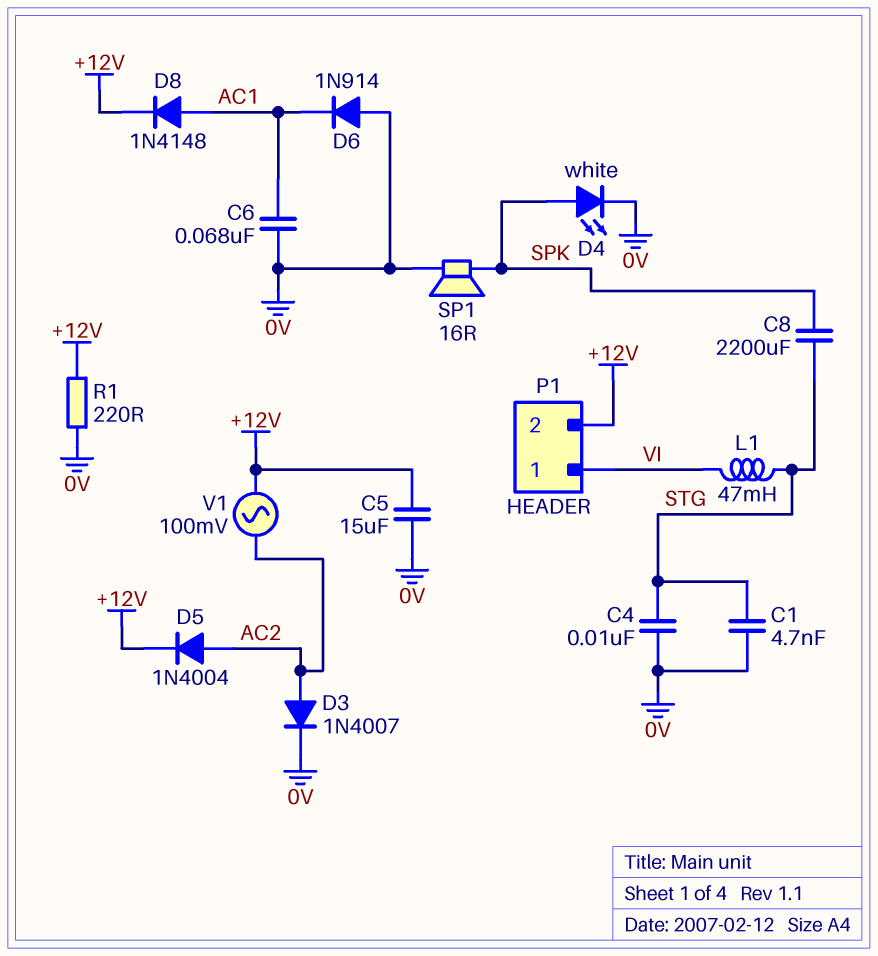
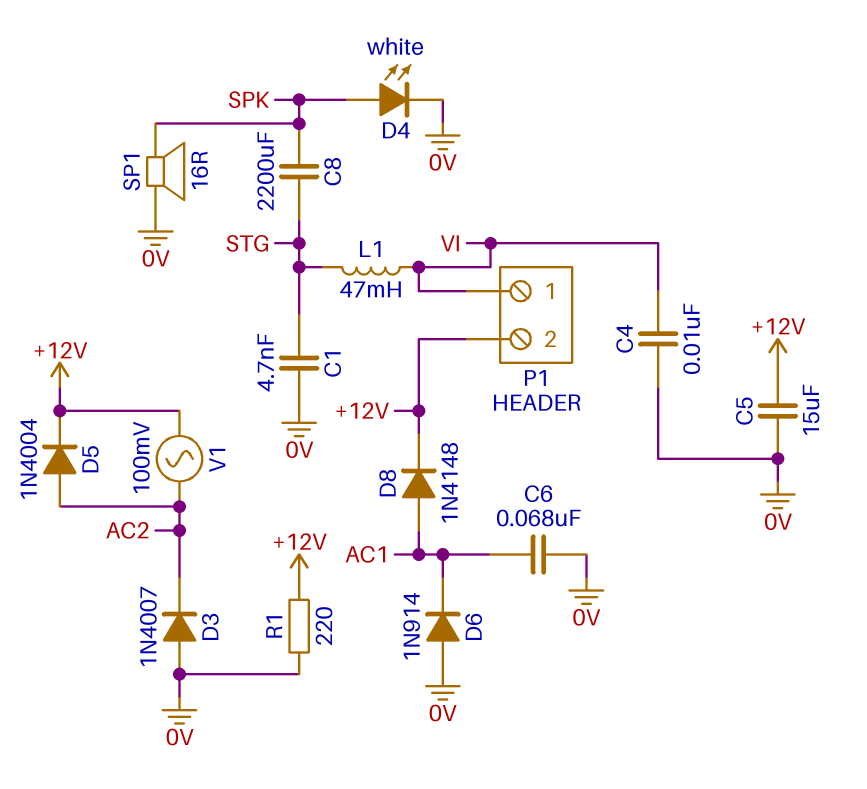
C4: 10nF (0V, STG) -> 10nF (0V, VI)
D3: diode 1N4007 (A AC2, K 0V) -> diode 1N4007 (A 0V, K AC2)

